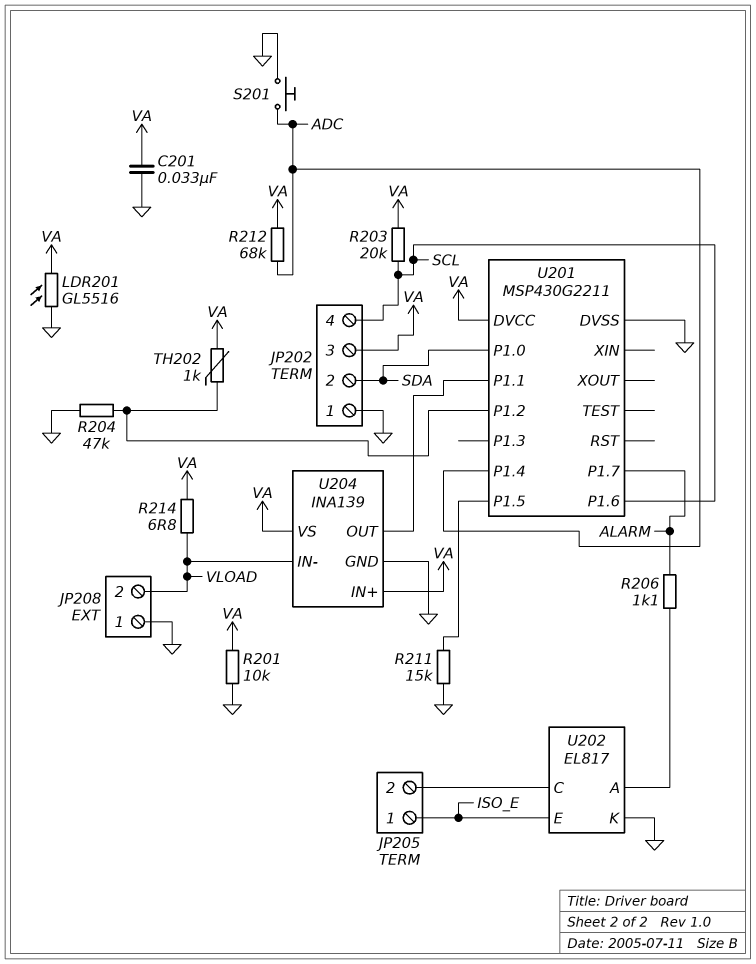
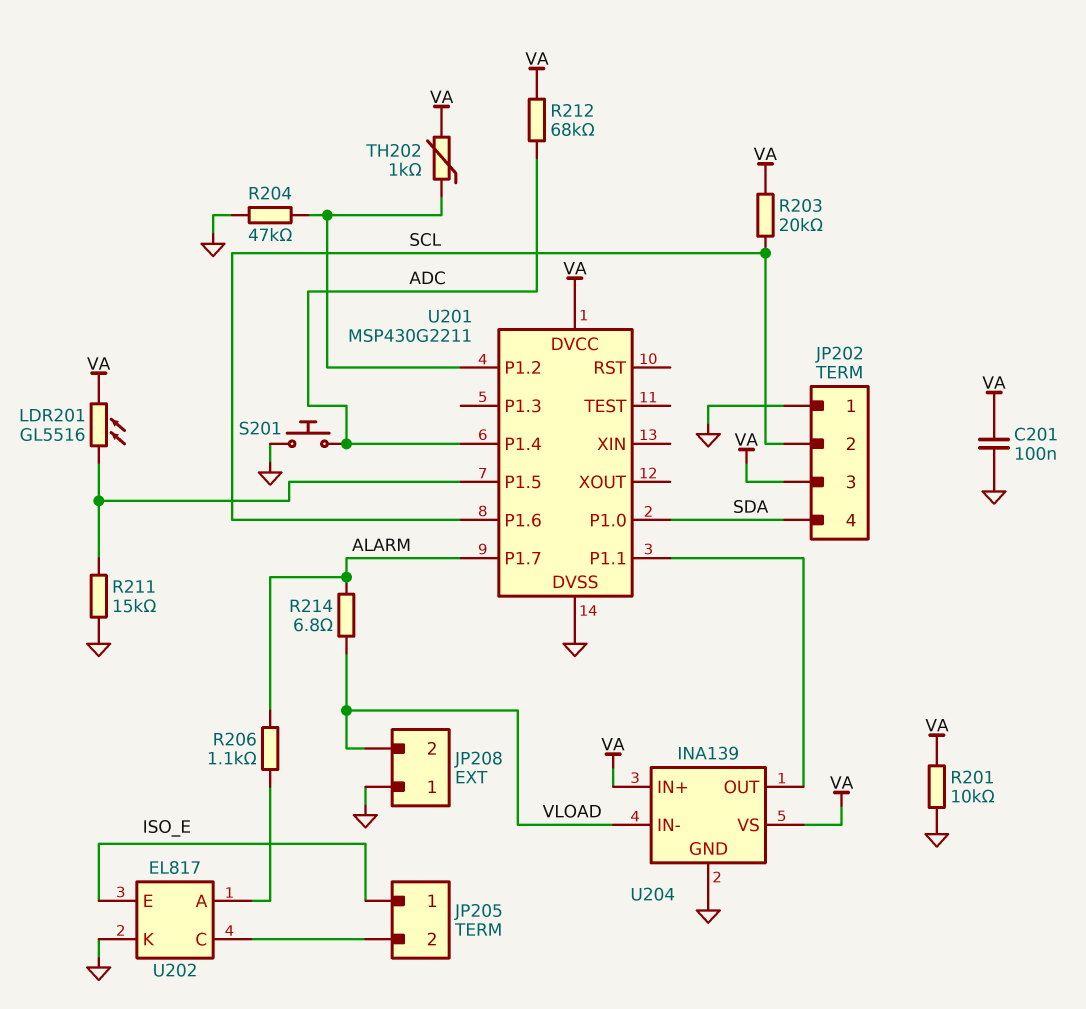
C201: 33nF (GND, VA) -> 100nF (GND, VA)
JP202 pin 2: SDA -> SCL
JP202 pin 4: SCL -> SDA
LDR201: GL5516 (GND, VA) -> GL5516 (U201/P1.5, VA)
R214: 6.8 (VA, VLOAD) -> 6.8 (ALARM, VLOAD)

